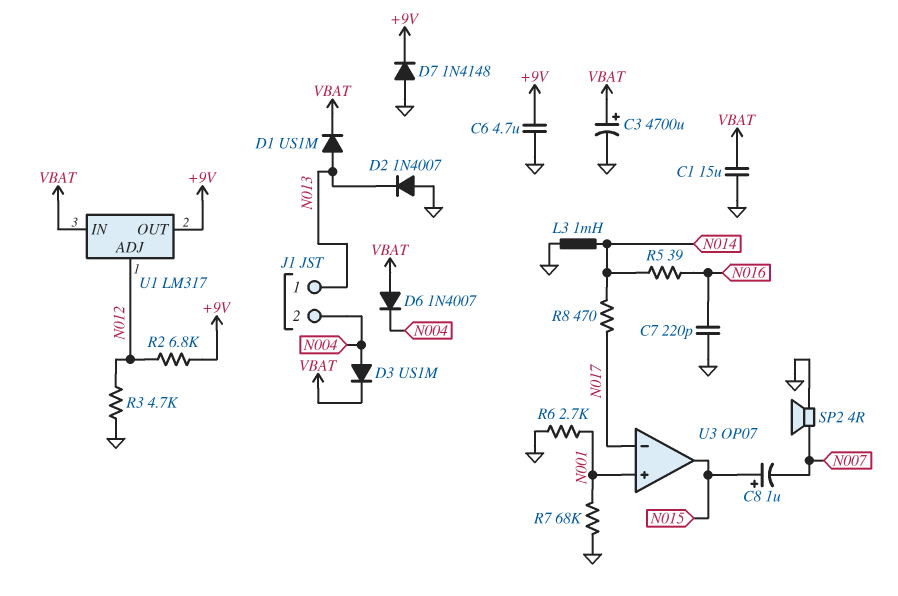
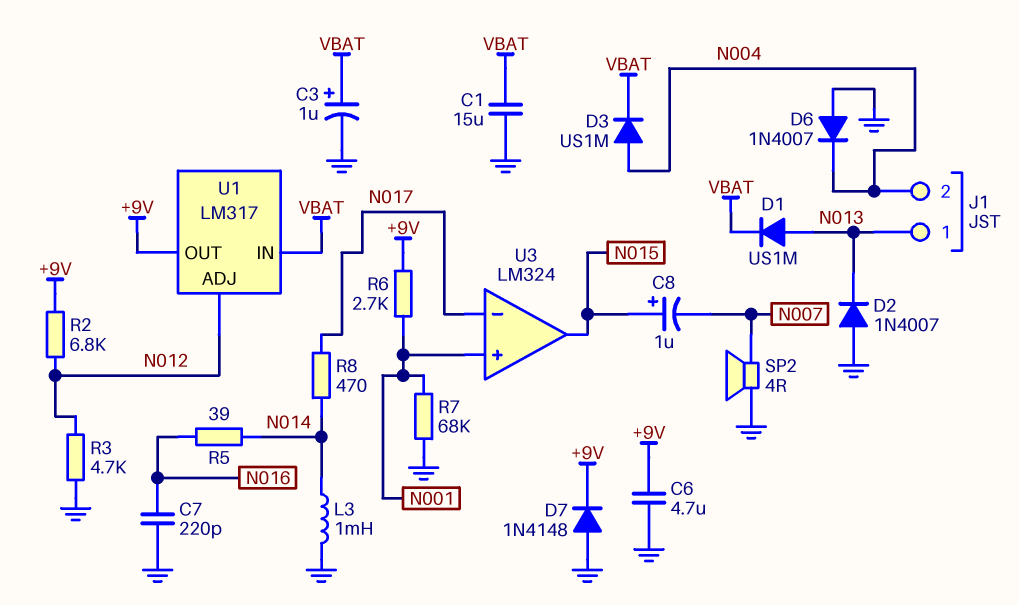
C3: 4700uF (plus VBAT, minus GND) -> 1uF (plus VBAT, minus GND)
D6: diode 1N4007 (A VBAT, K N004) -> diode 1N4007 (A GND, K N004)
R6: 2.7k (GND, N001) -> 2.7k (+9V, N001)
U3: OP07 -> LM324

